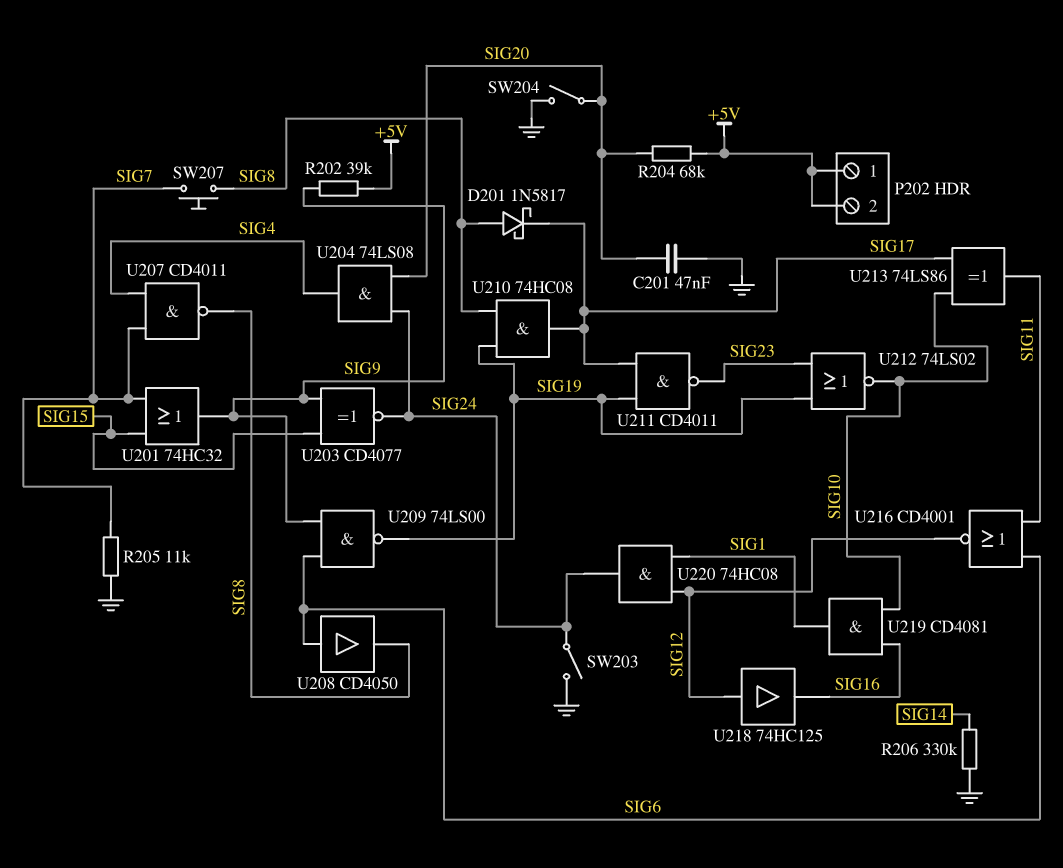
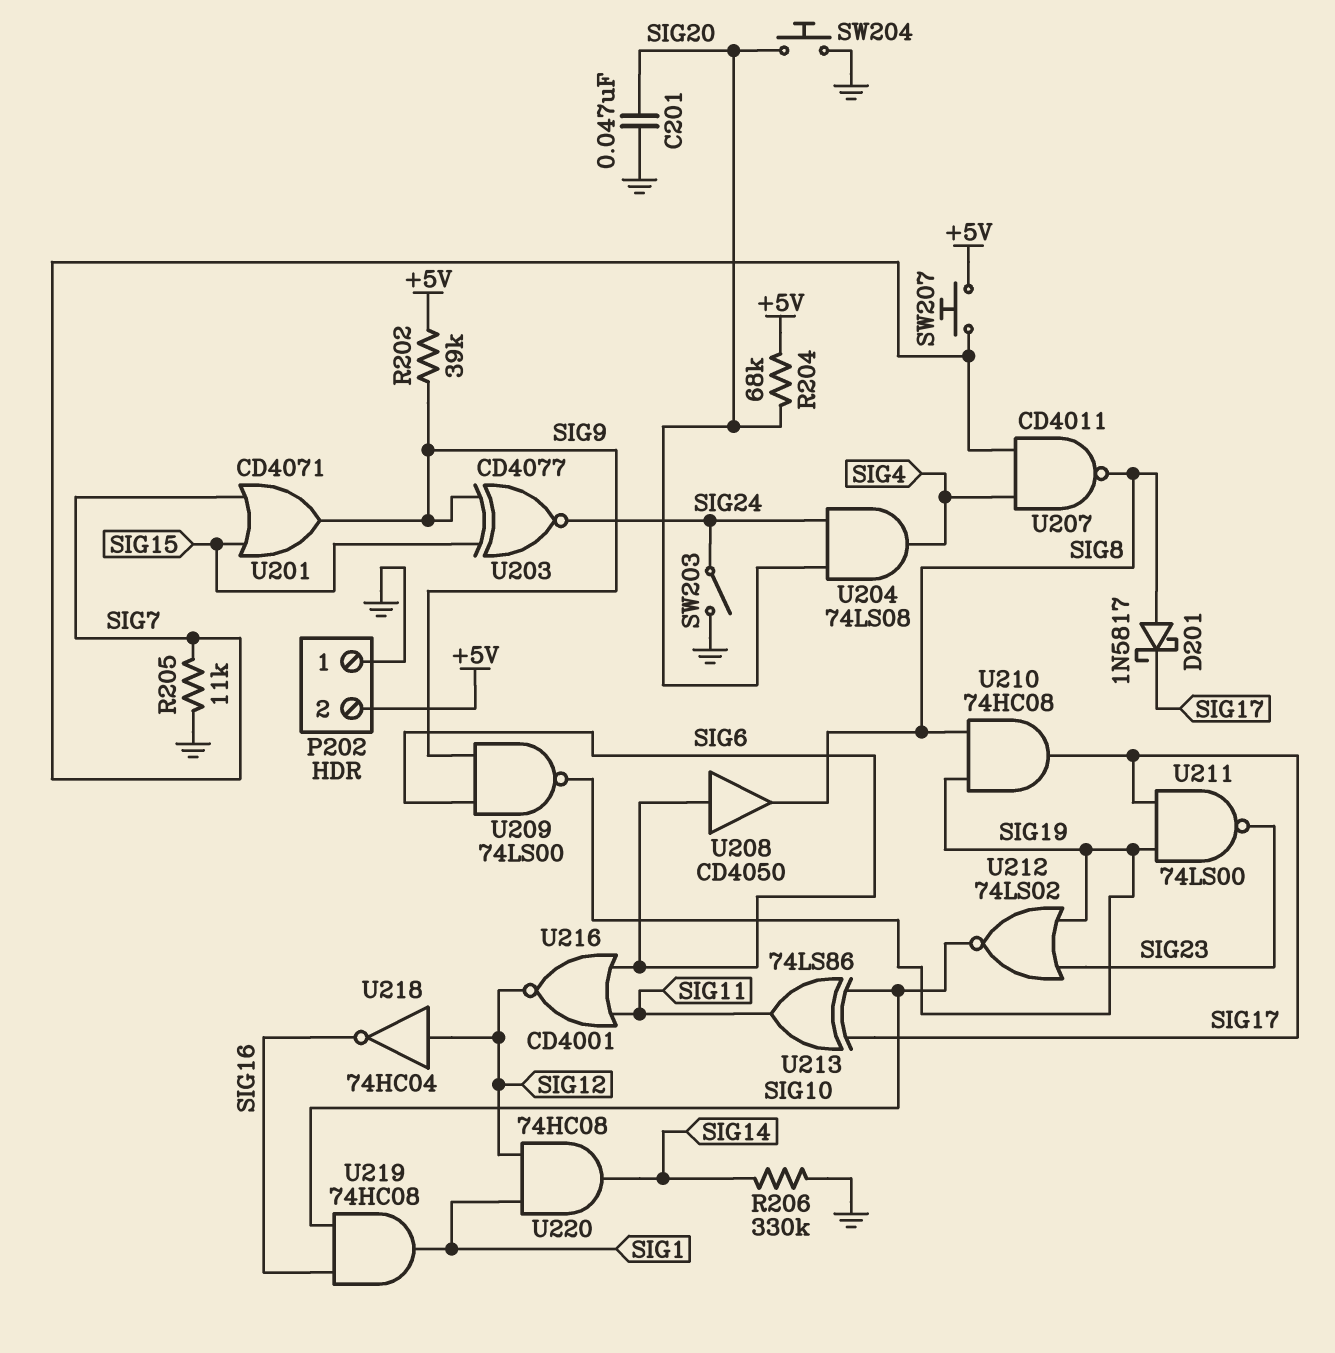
P202 pin 1: +5V -> GND
SW204: switch (GND, SIG20) -> button (GND, SIG20)
SW207: button (SIG7, SIG8) -> button (+5V, SIG7)
U201: OR 74HC32 (in SIG7, in SIG15, out SIG9) -> OR CD4071 (in SIG7, in SIG15, out SIG9)
U211: NAND CD4011 (in SIG17, in SIG19, out SIG23) -> NAND 74LS00 (in SIG17, in SIG19, out SIG23)
U218: buffer 74HC125 (in SIG12, out SIG16) -> NOT 74HC04 (in SIG12, out SIG16)
U219: AND CD4081 (in SIG10, in SIG16, out SIG1) -> AND 74HC08 (in SIG10, in SIG16, out SIG1)
U220: AND 74HC08 (in SIG1, in SIG12, out SIG24) -> AND 74HC08 (in SIG1, in SIG12, out SIG14)

